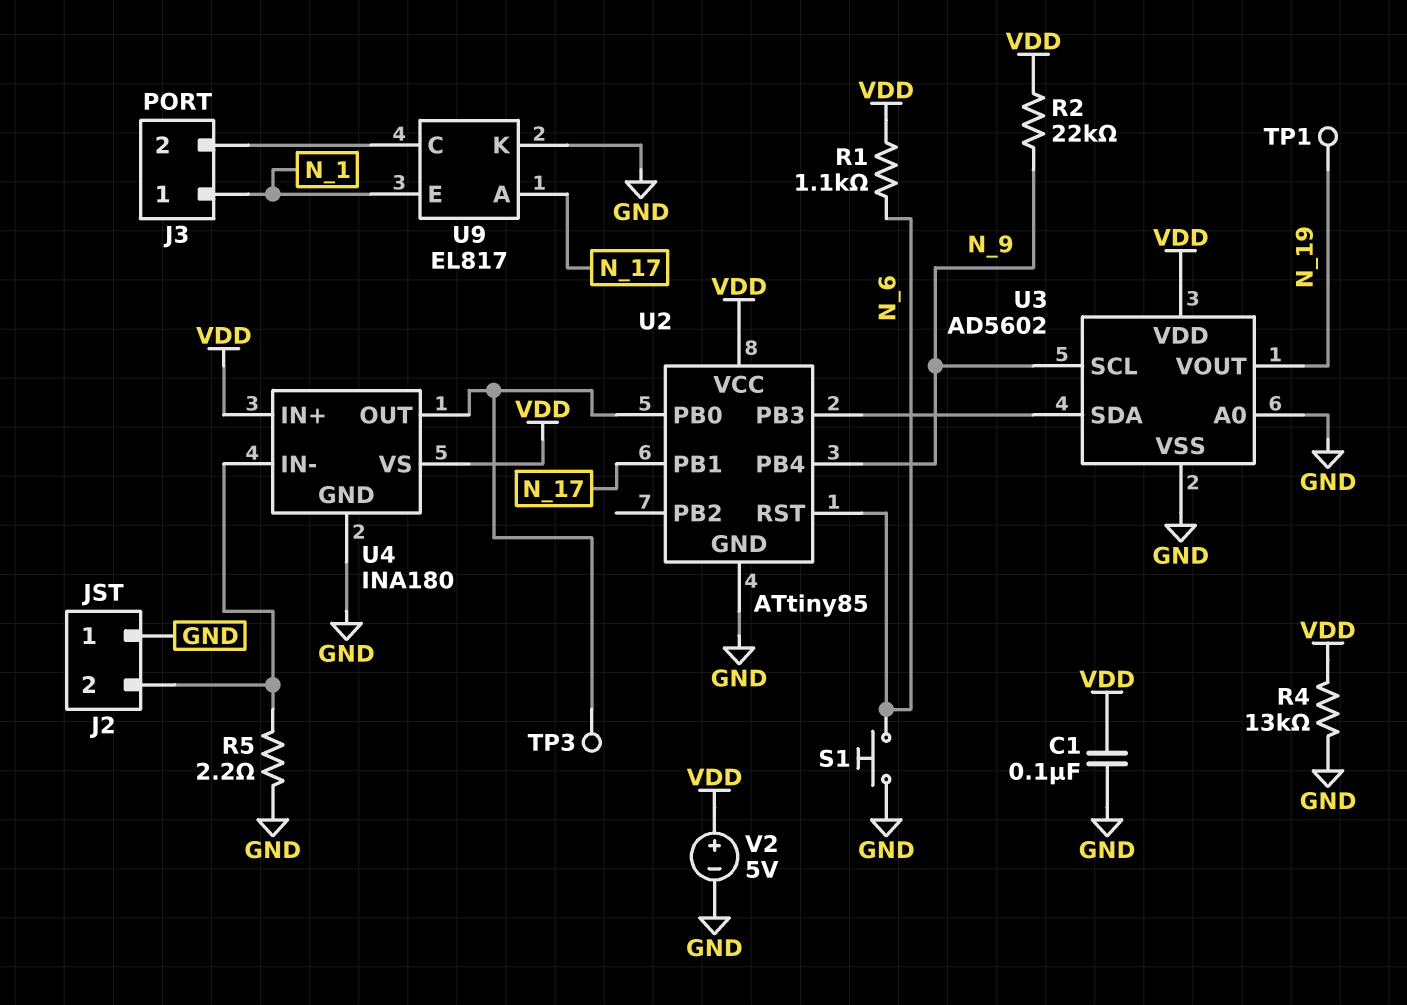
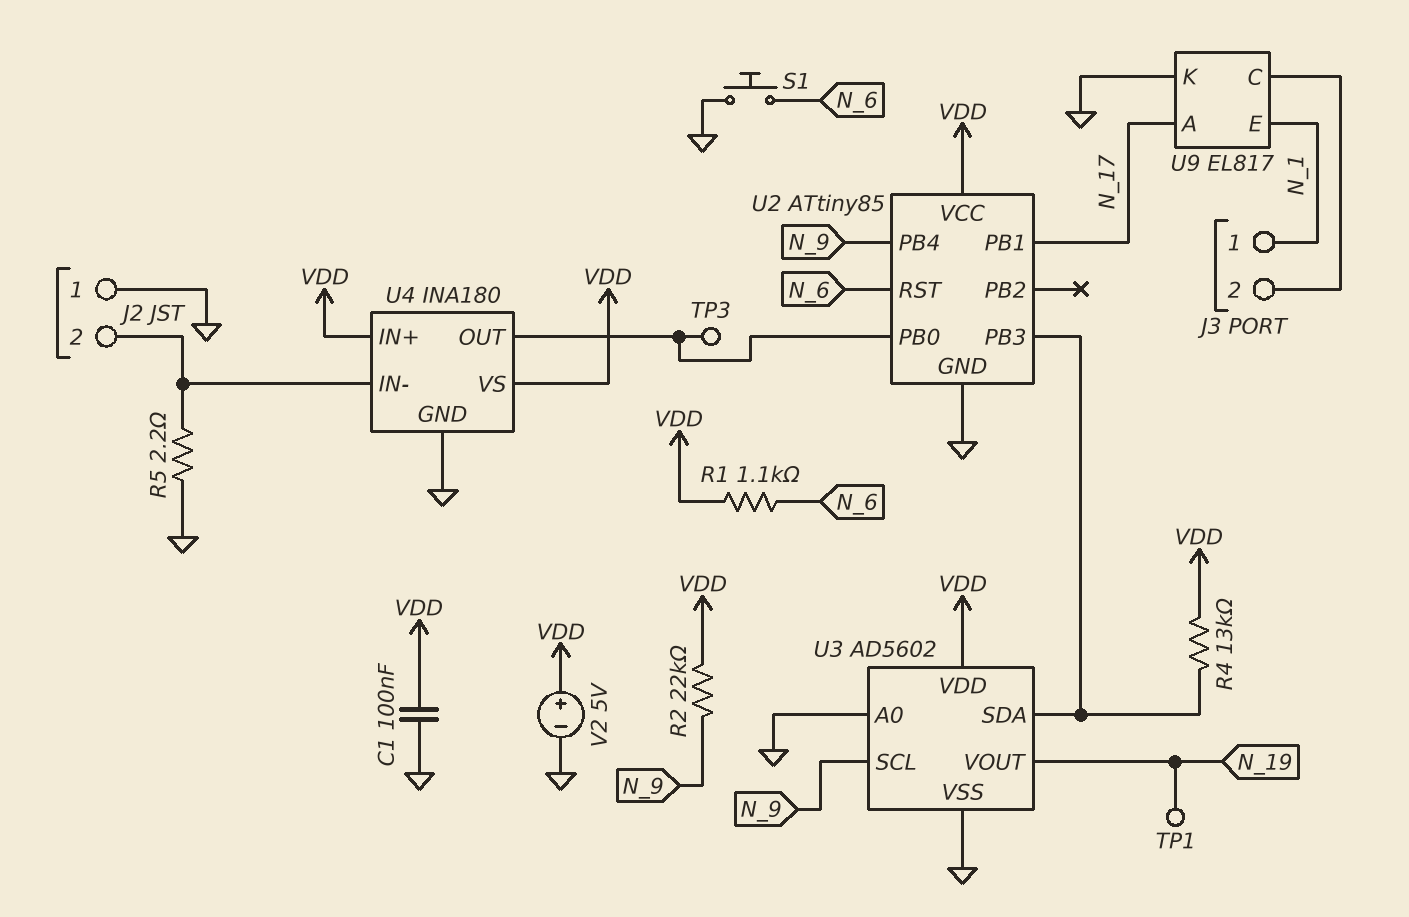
R4: 13k (GND, VDD) -> 13k (U2/PB3, VDD)

